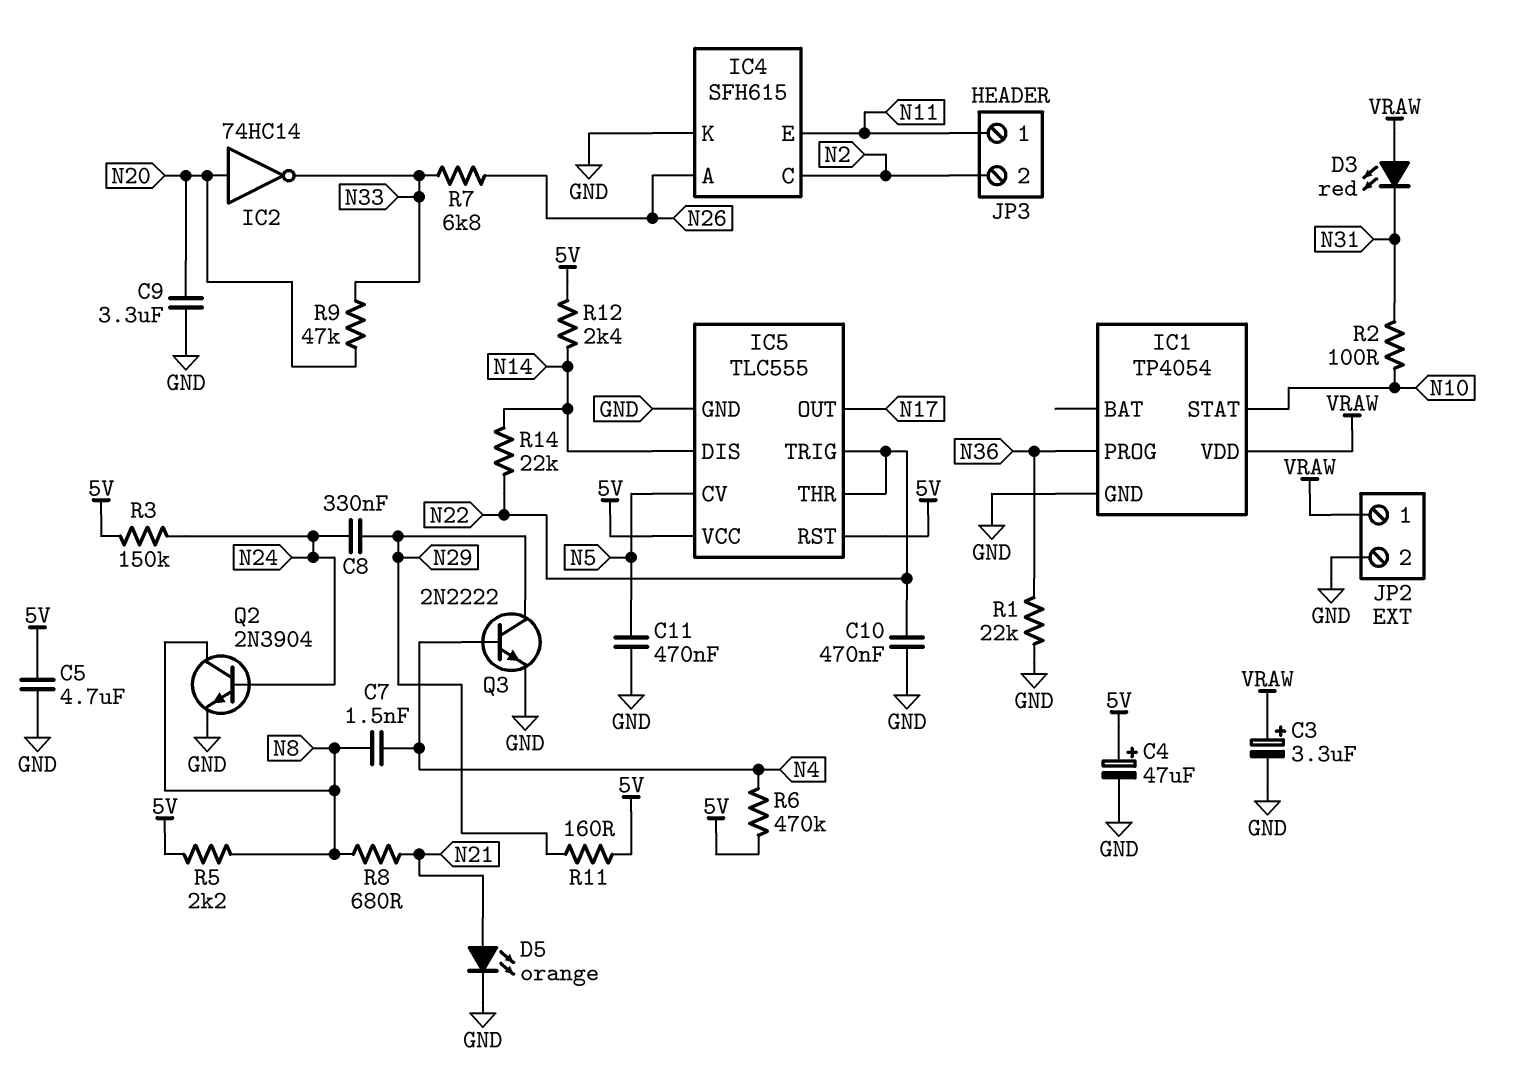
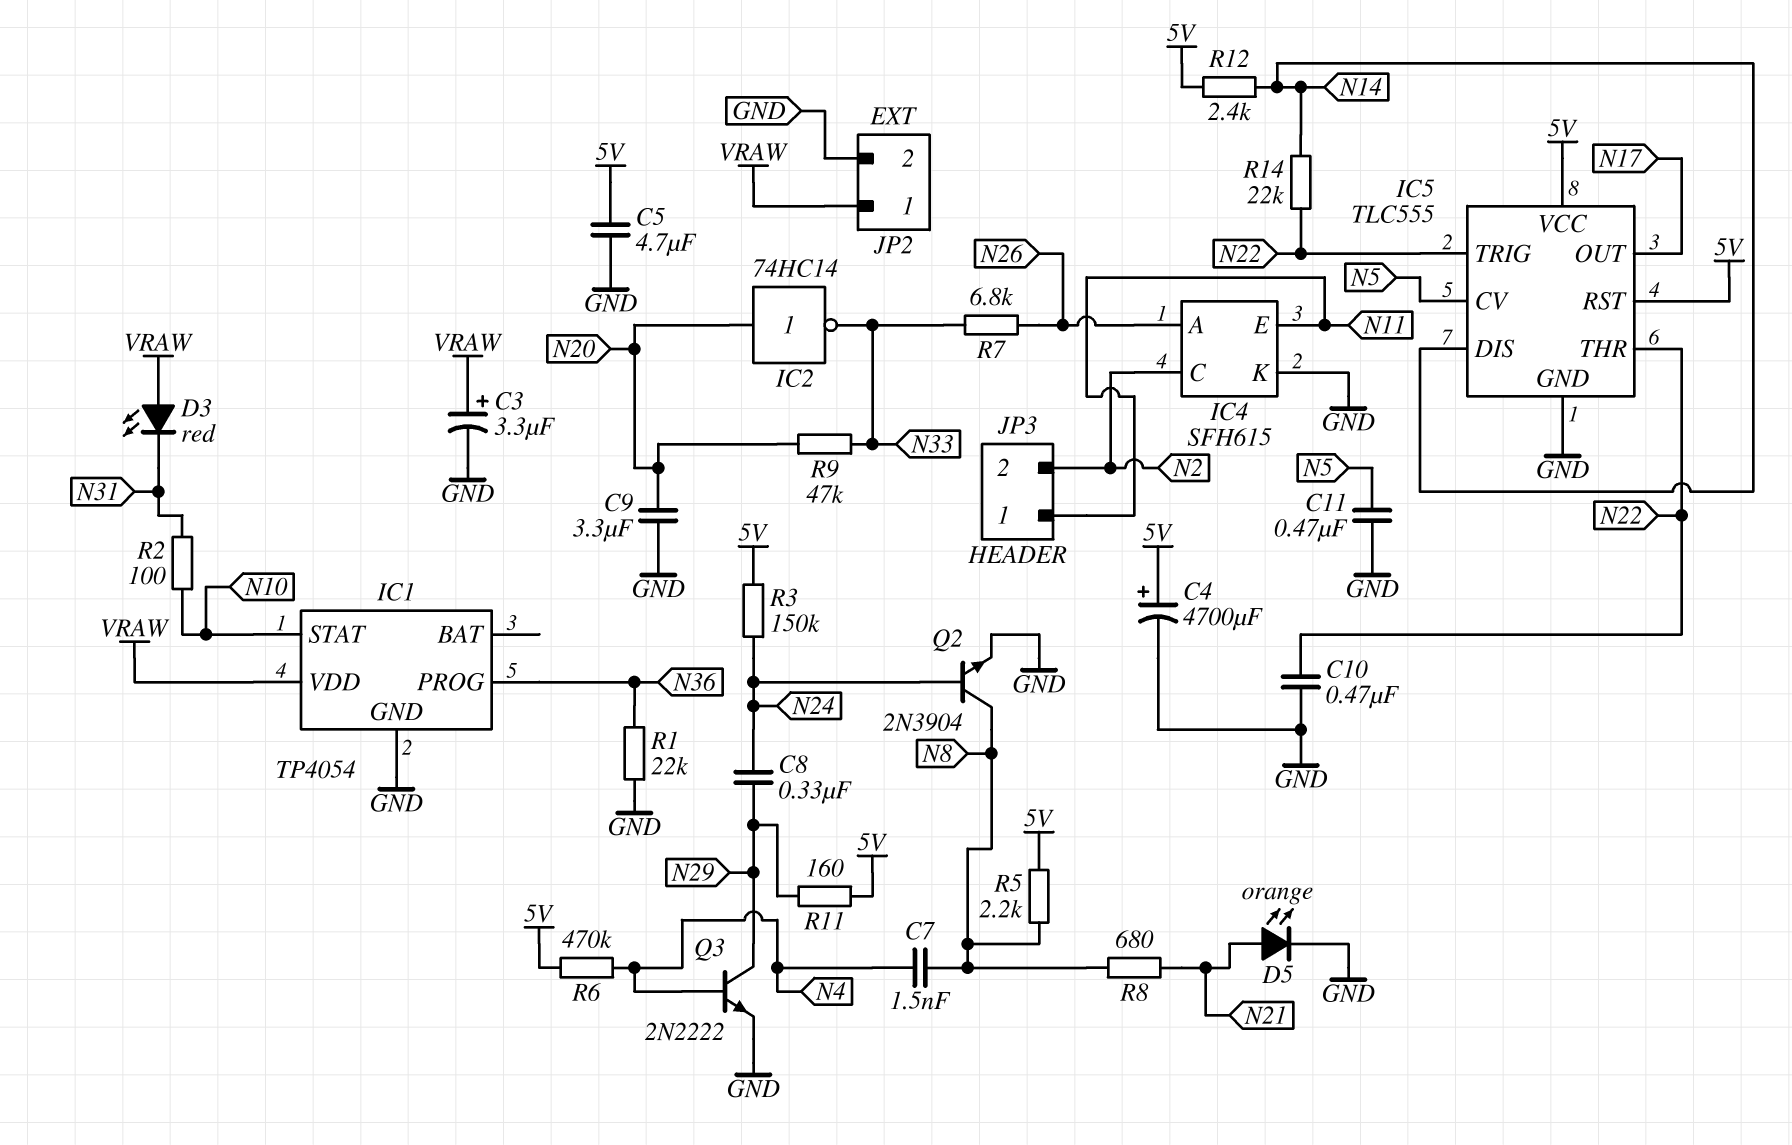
C4: 47uF (plus 5V, minus GND) -> 4700uF (plus 5V, minus GND)

